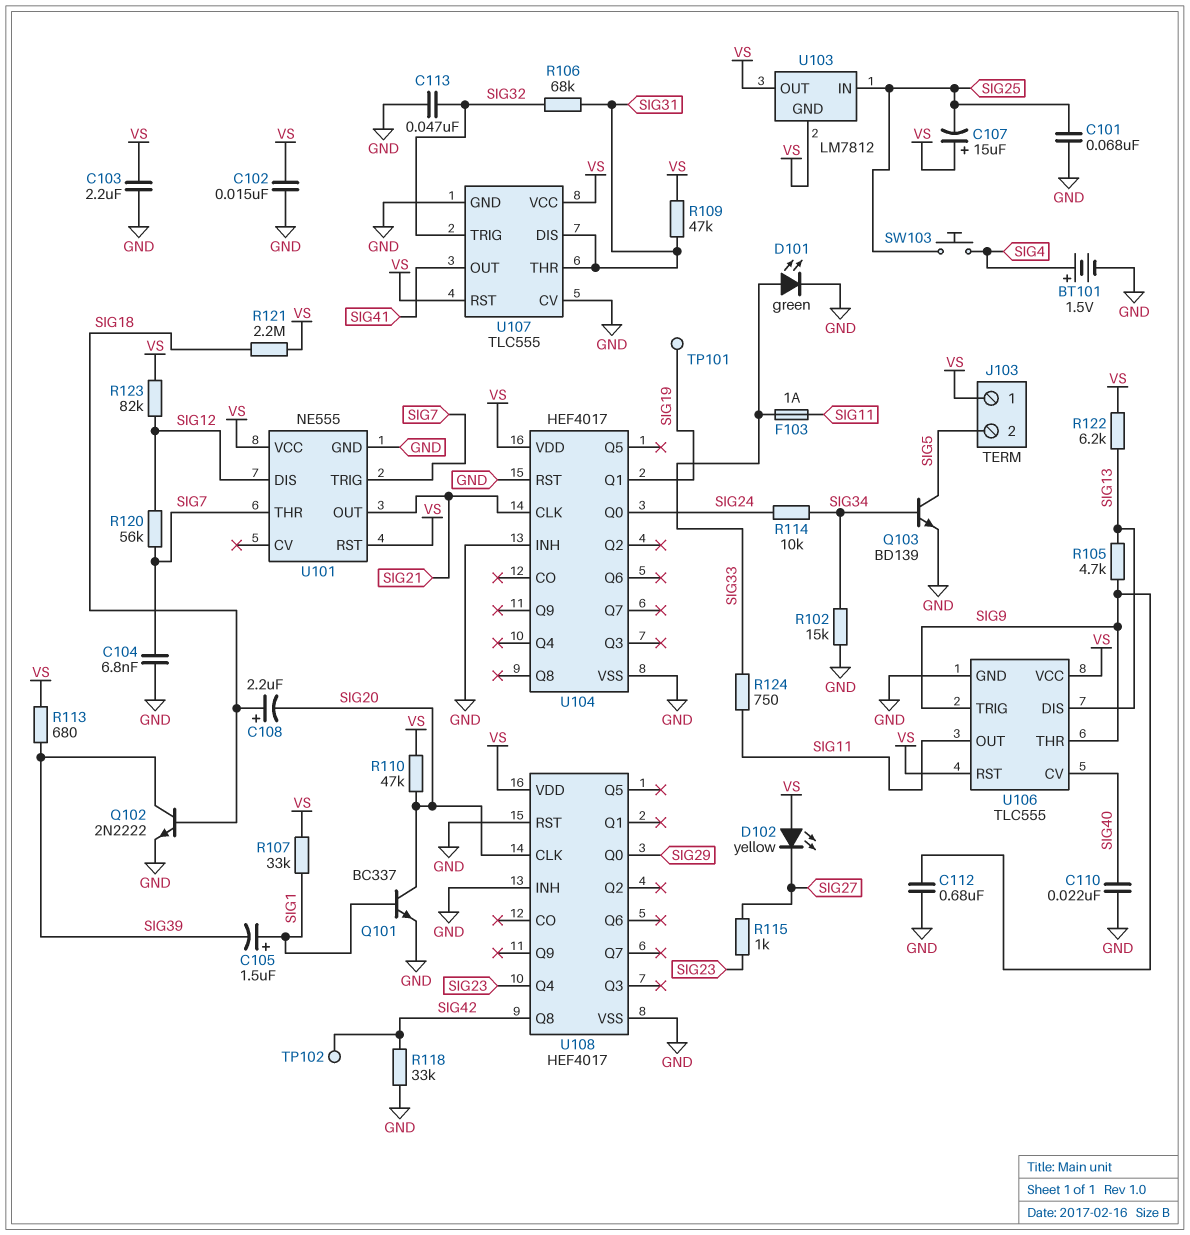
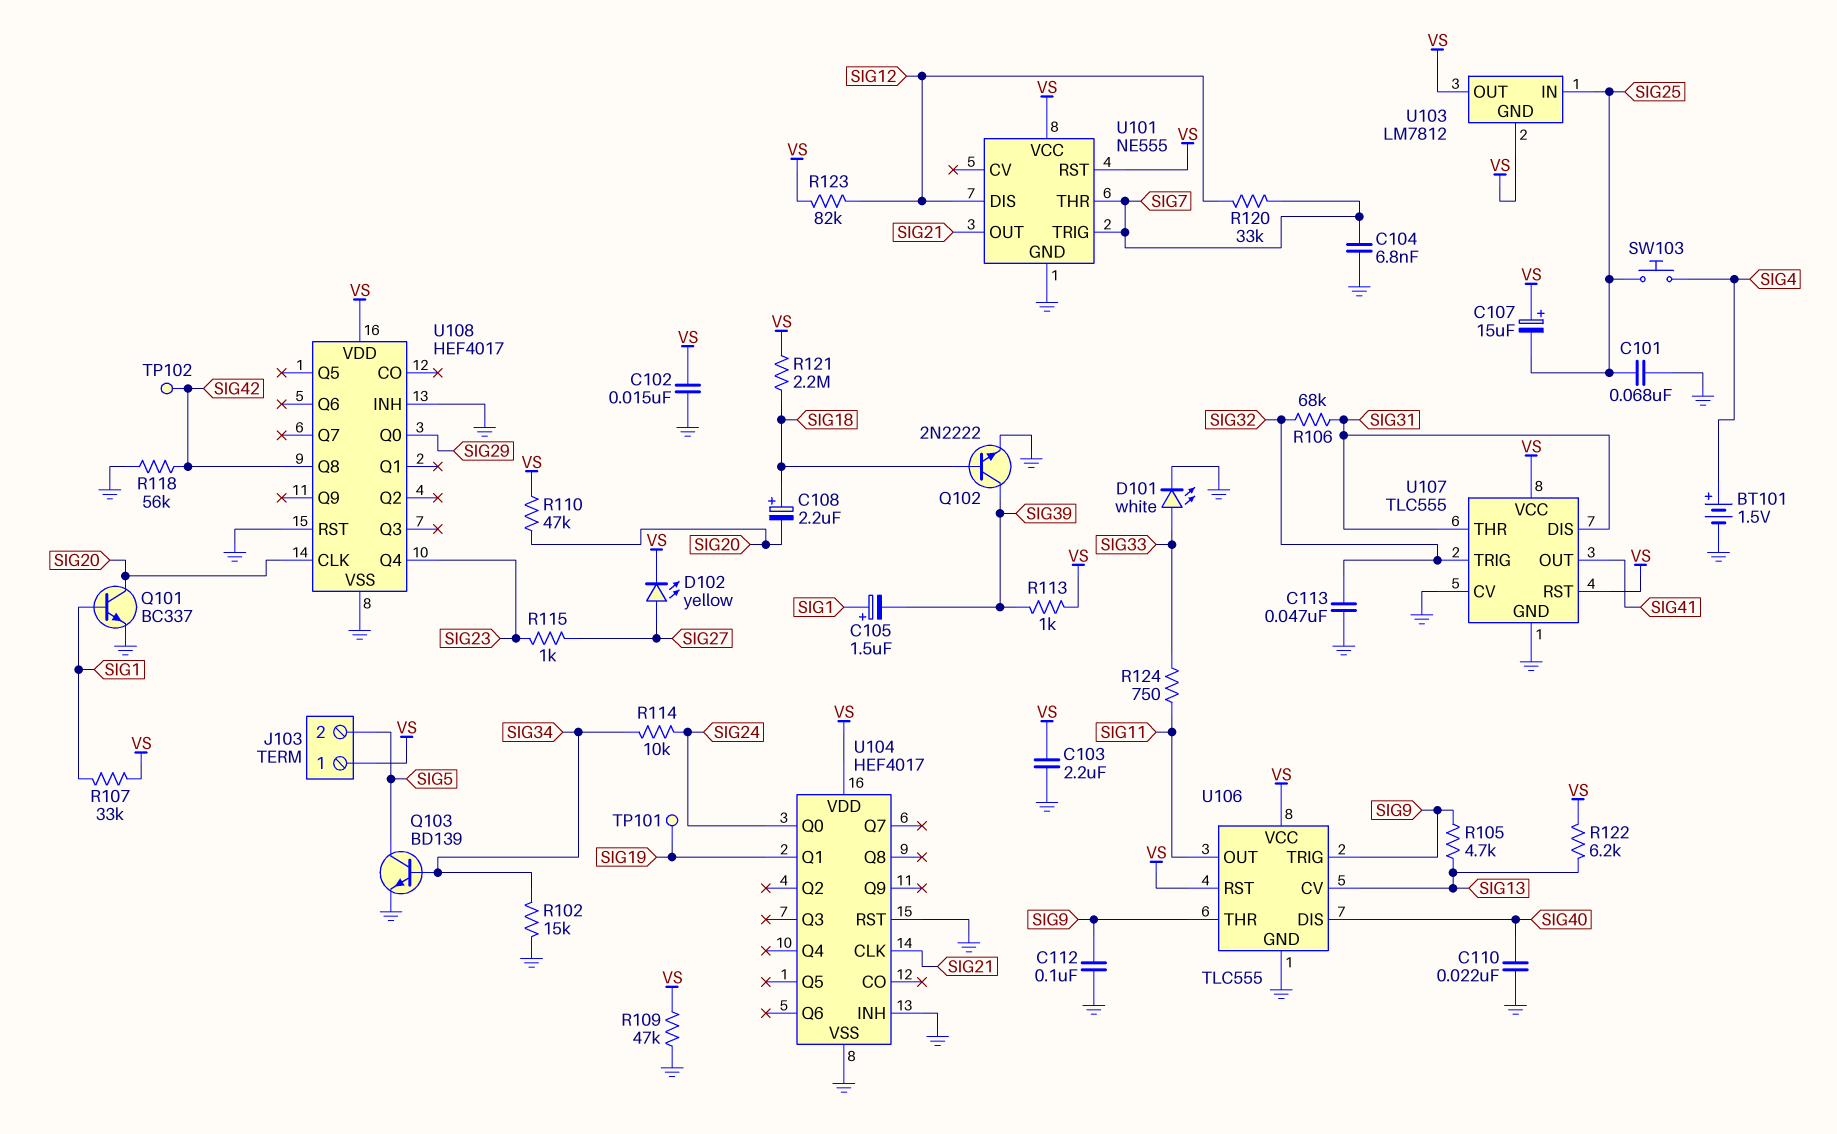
C112: 680nF (GND, SIG9) -> 100nF (GND, SIG9)
D101: LED green (A SIG33, K GND) -> LED white (A SIG33, K GND)
D102: LED yellow (A VS, K SIG27) -> LED yellow (A SIG27, K VS)
F103: 1A (SIG11, SIG33) -> none
R109: 47k (SIG31, VS) -> 47k (GND, VS)
R113: 680 (SIG39, VS) -> 1k (SIG39, VS)
R118: 33k (GND, SIG42) -> 56k (GND, SIG42)
R120: 56k (SIG7, SIG12) -> 33k (SIG7, SIG12)
U106 pin CV: SIG40 -> SIG13
U106 pin DIS: SIG13 -> SIG40

